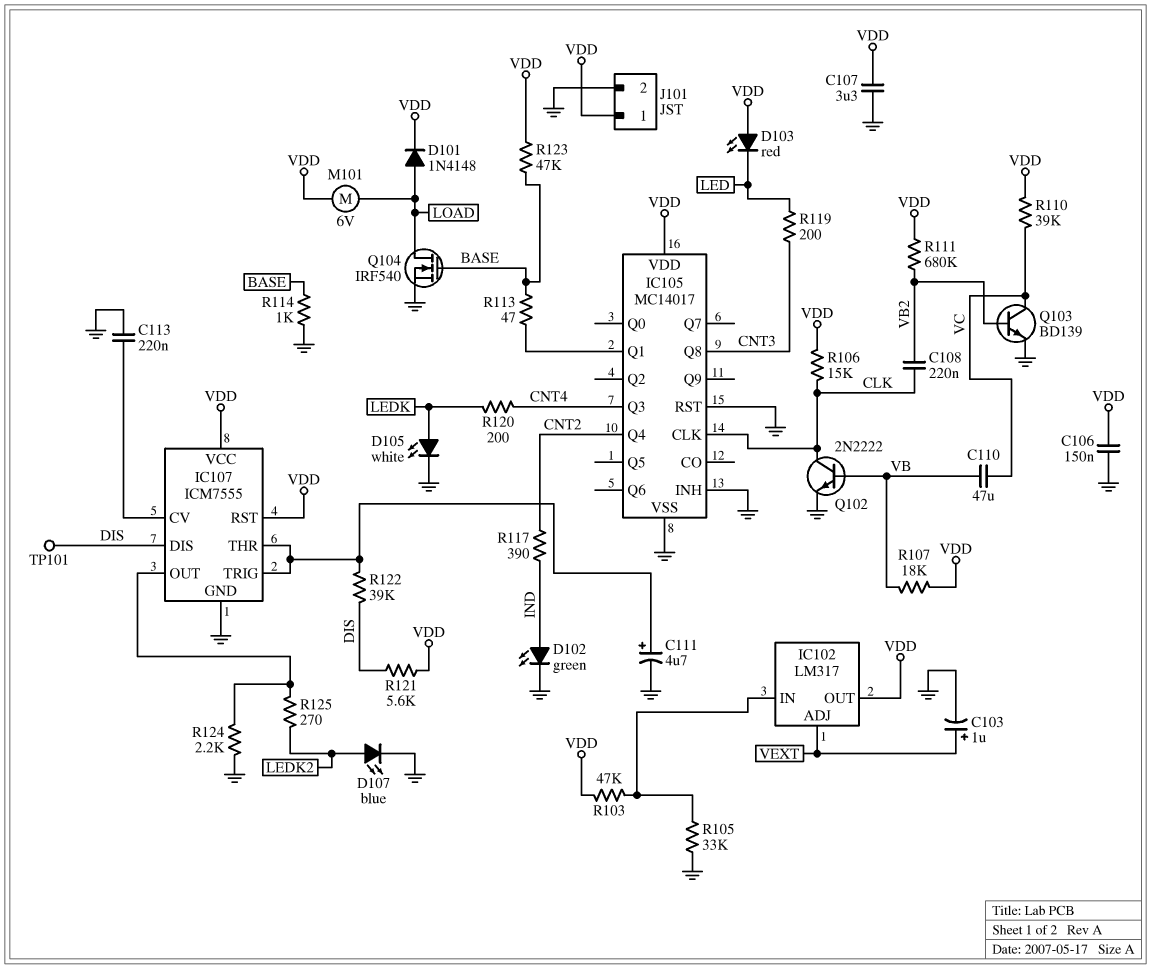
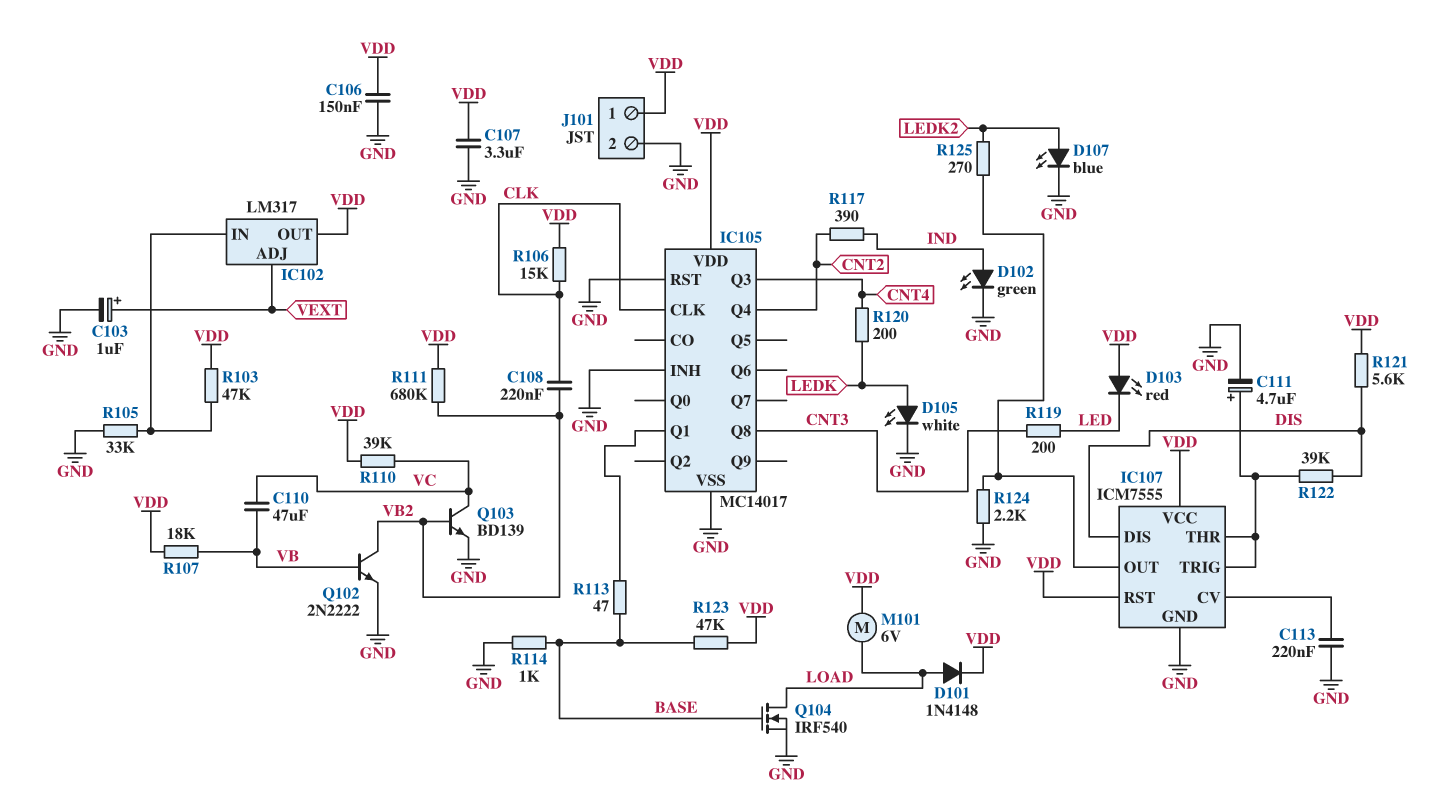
Q102: NPN 2N2222 (B VB, C CLK, E GND) -> NPN 2N2222 (B VB, C VB2, E GND)
TP101: test point (DIS) -> none

